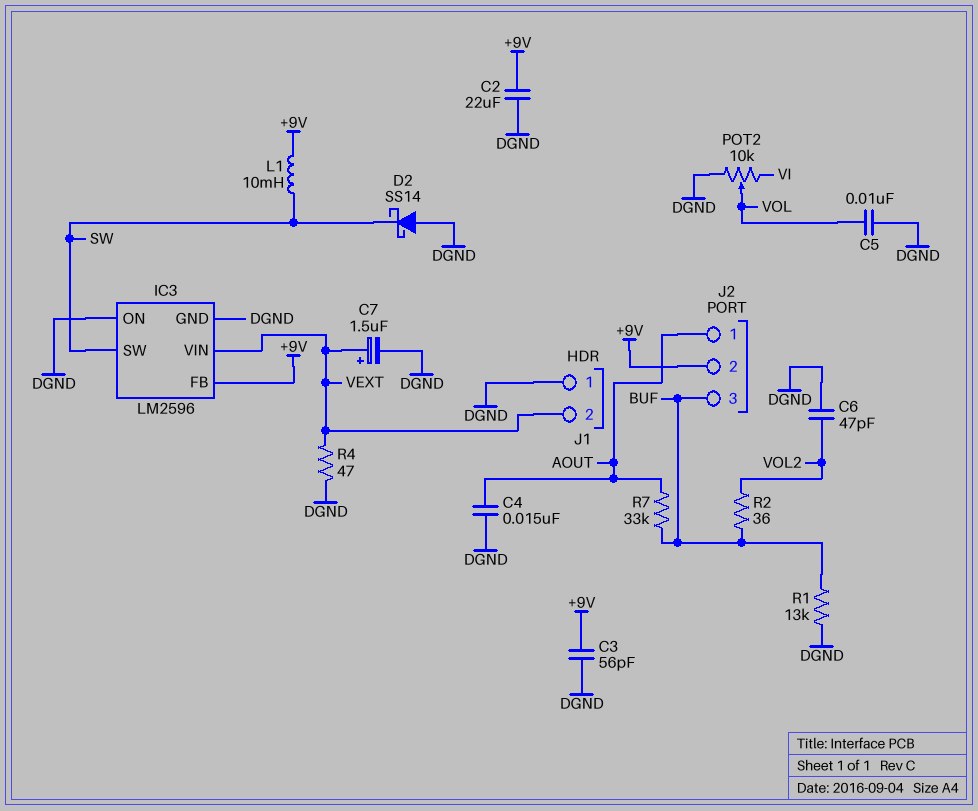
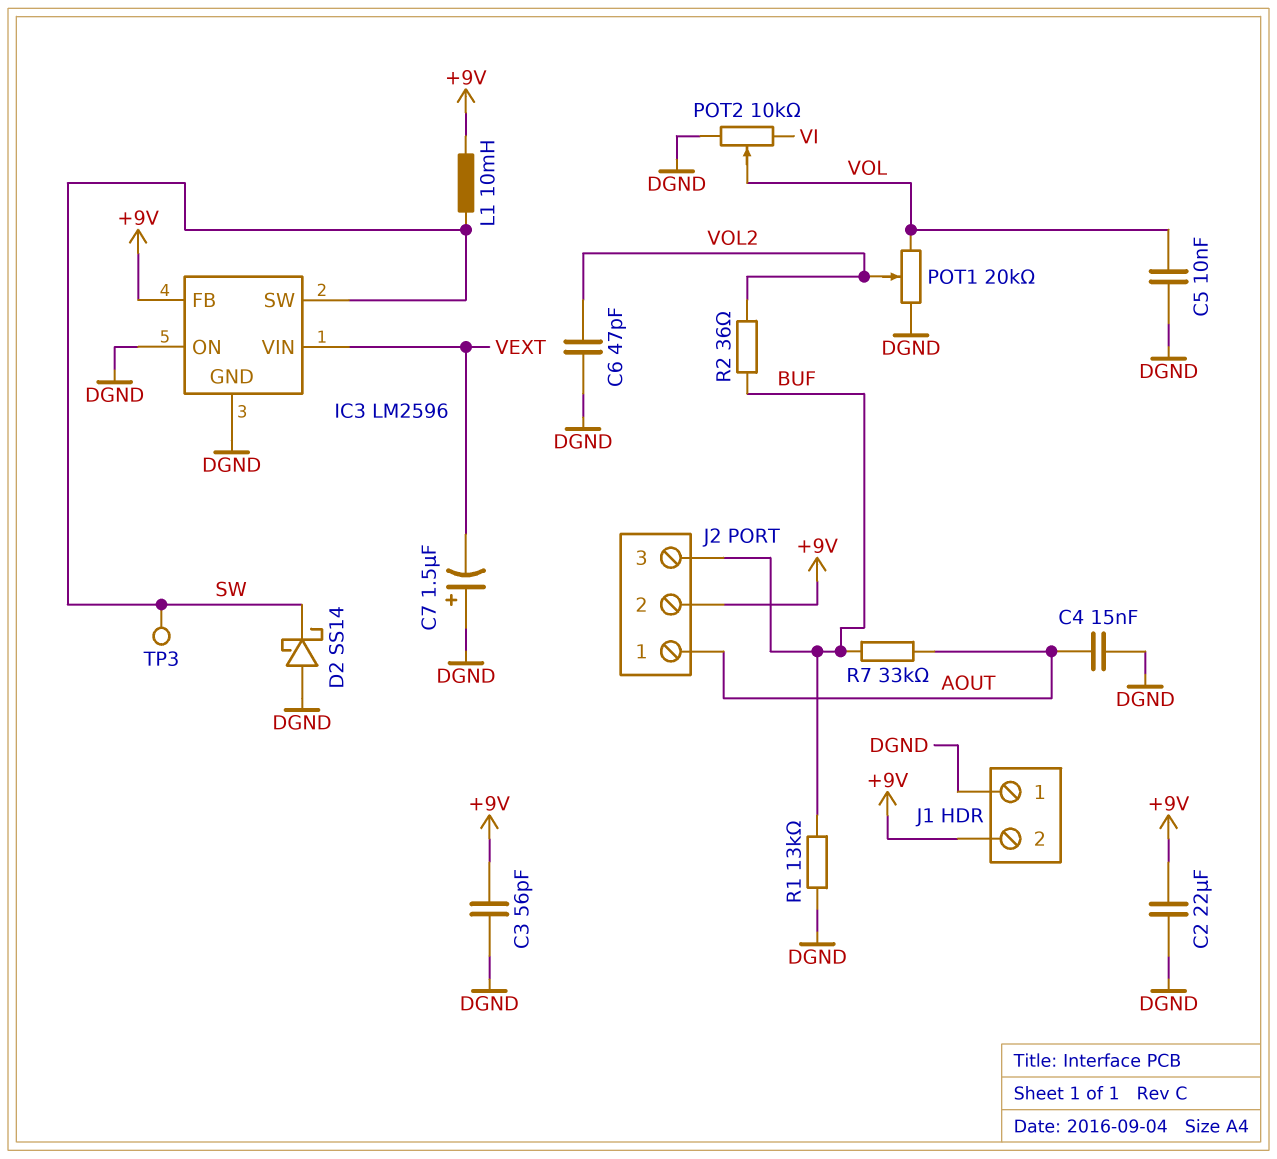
C7: 1.5uF (plus VEXT, minus DGND) -> 1.5uF (plus DGND, minus VEXT)
J1 pin 2: VEXT -> +9V
POT1: none -> 20k (DGND, VOL, wiper VOL2)
R4: 47 (DGND, VEXT) -> none
TP3: none -> test point (SW)

